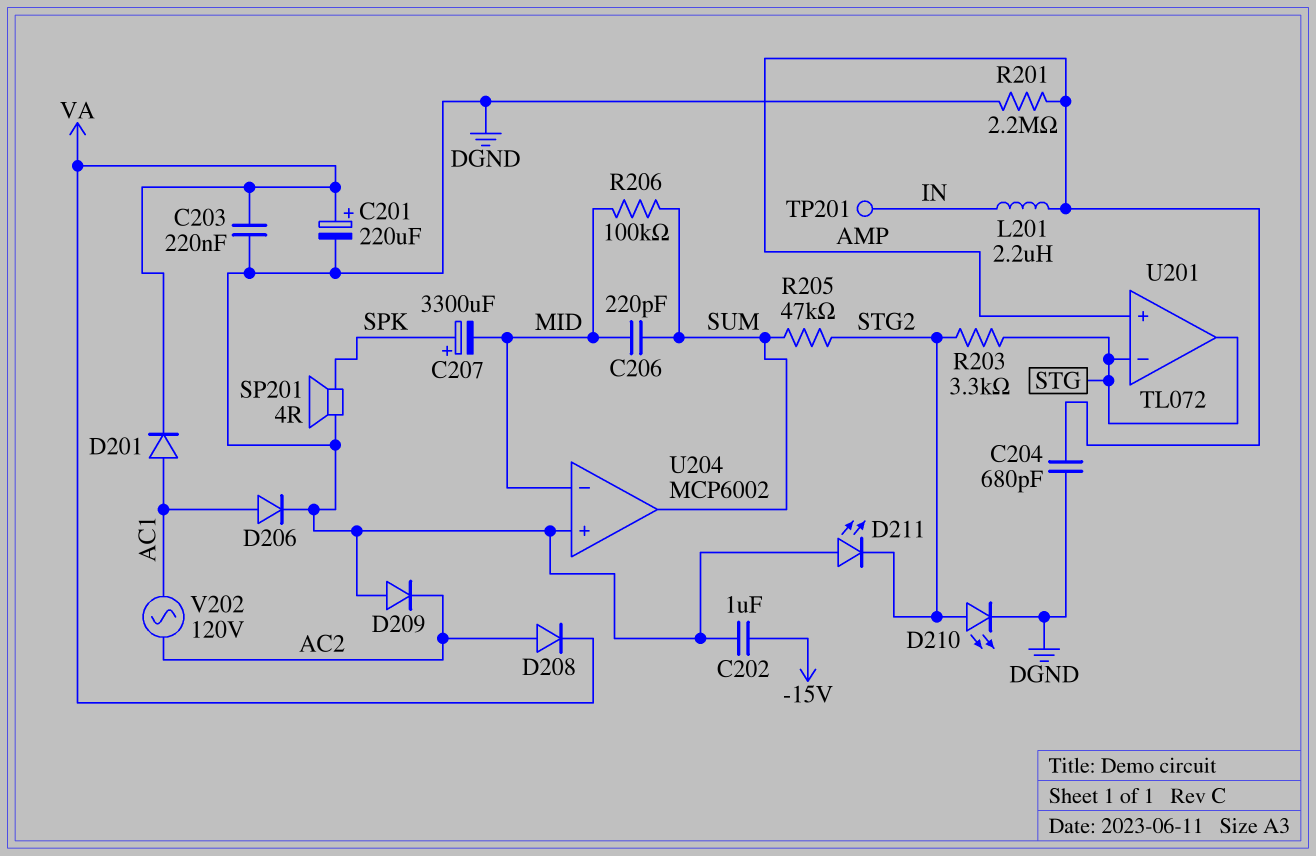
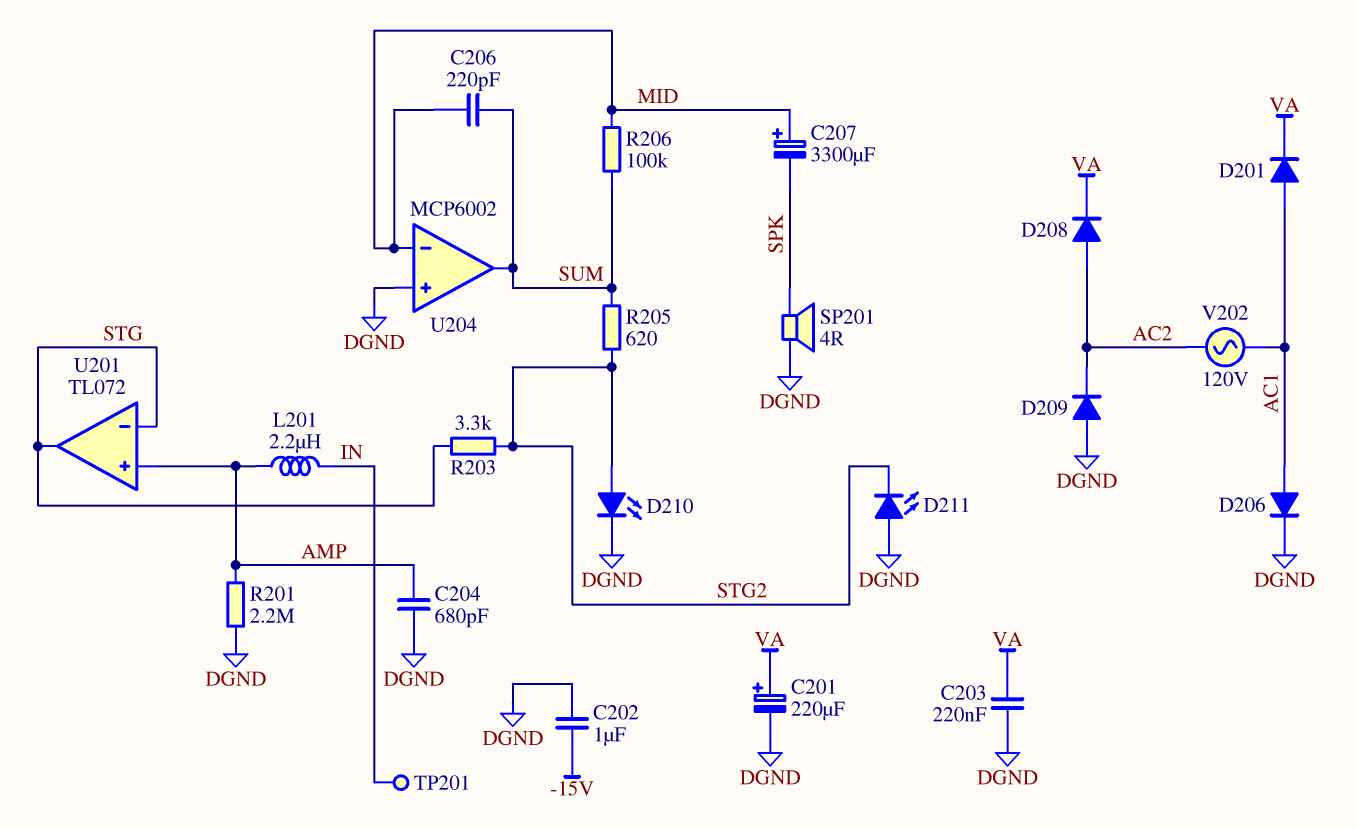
C207: 3300uF (plus SPK, minus MID) -> 3300uF (plus MID, minus SPK)
R205: 47k (STG2, SUM) -> 620 (STG2, SUM)

